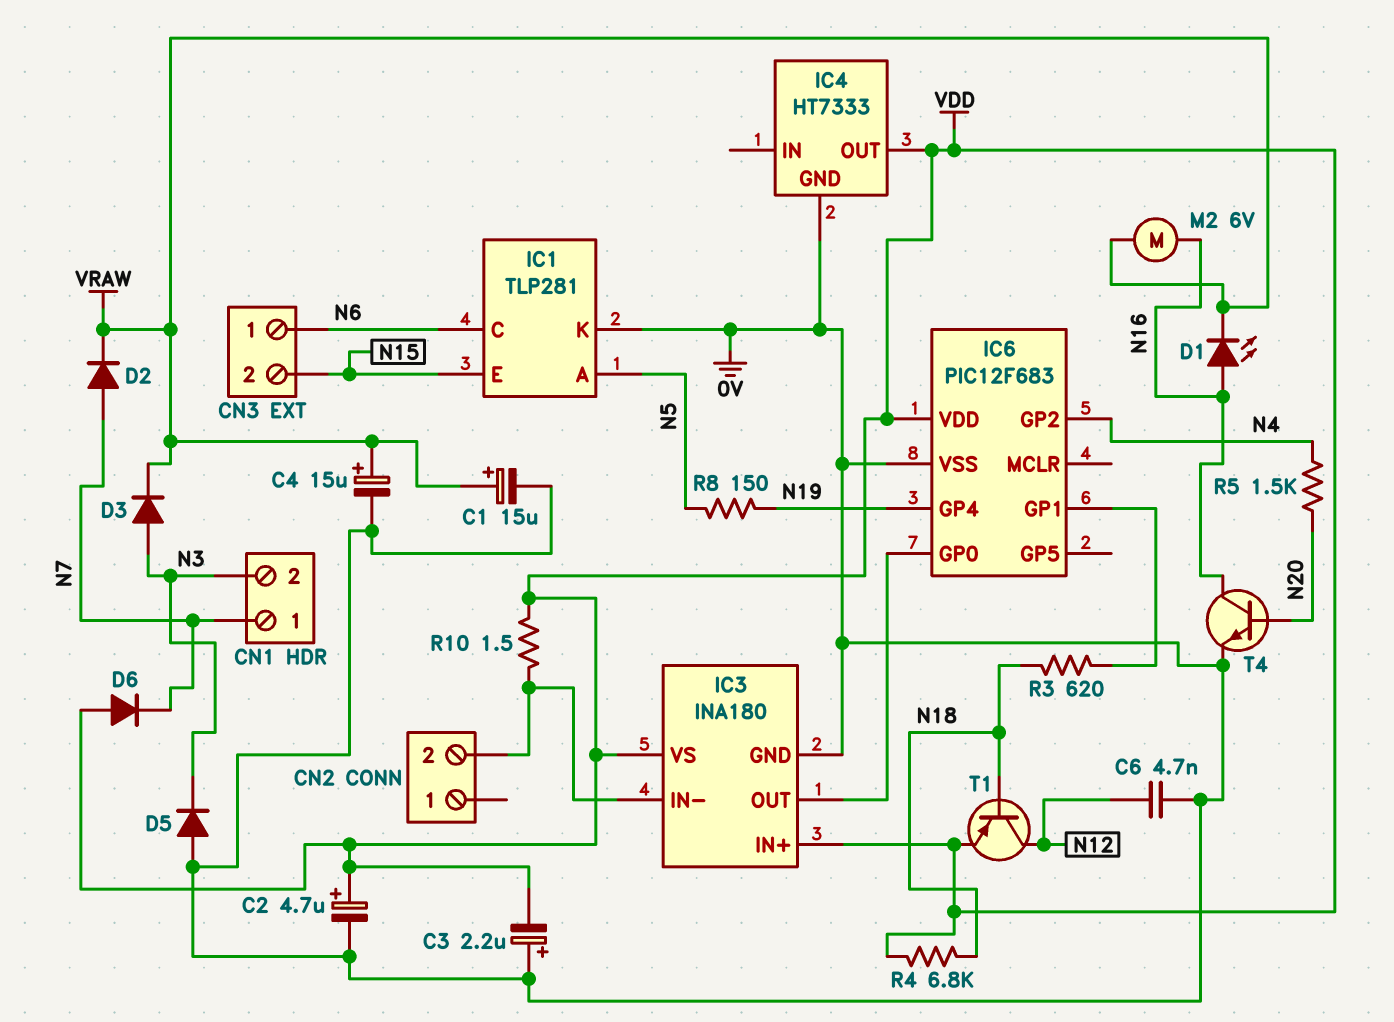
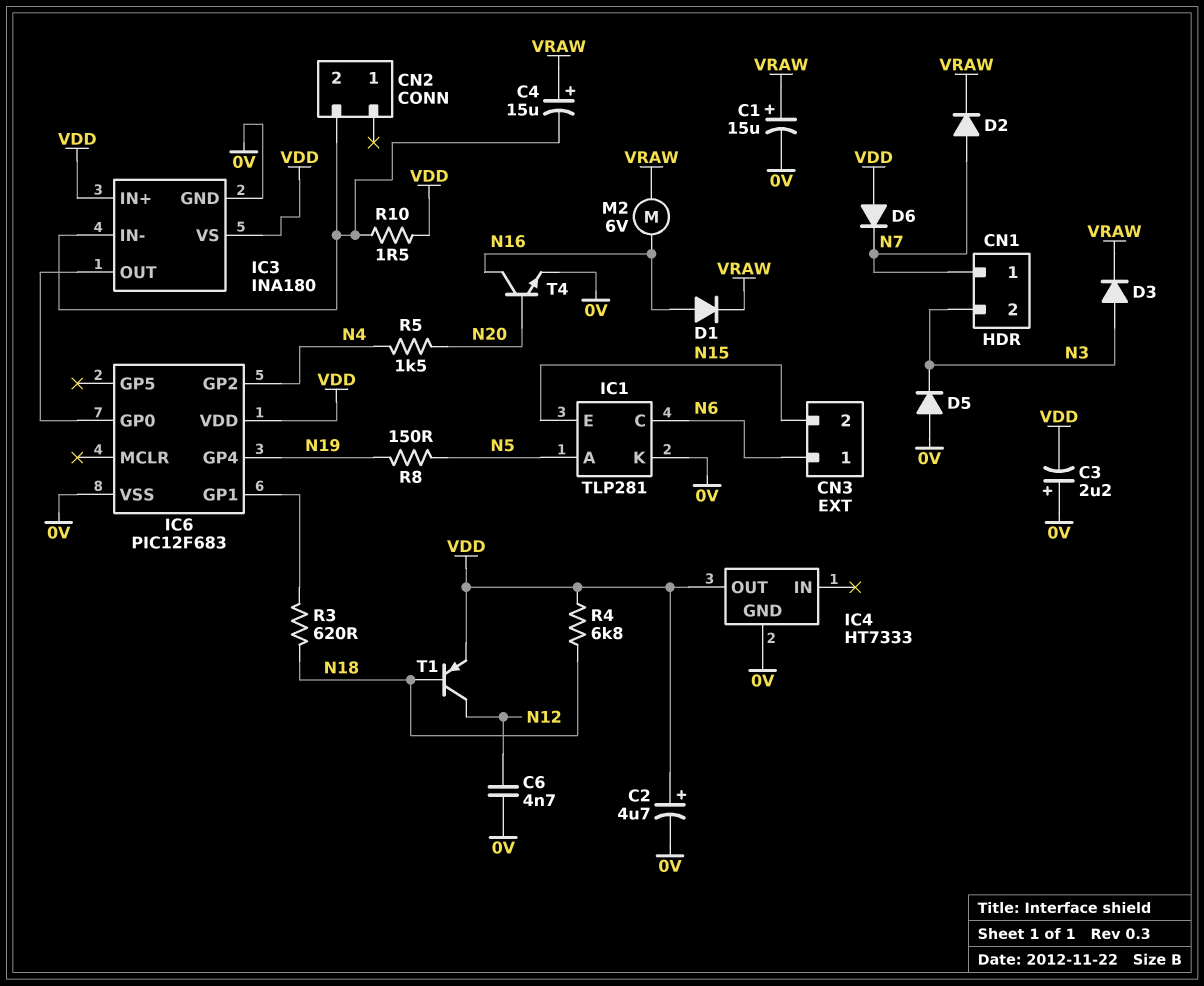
C4: 15uF (plus VRAW, minus 0V) -> 15uF (plus VRAW, minus CN2/2)
D1: LED (A N16, K VRAW) -> diode (A N16, K VRAW)

